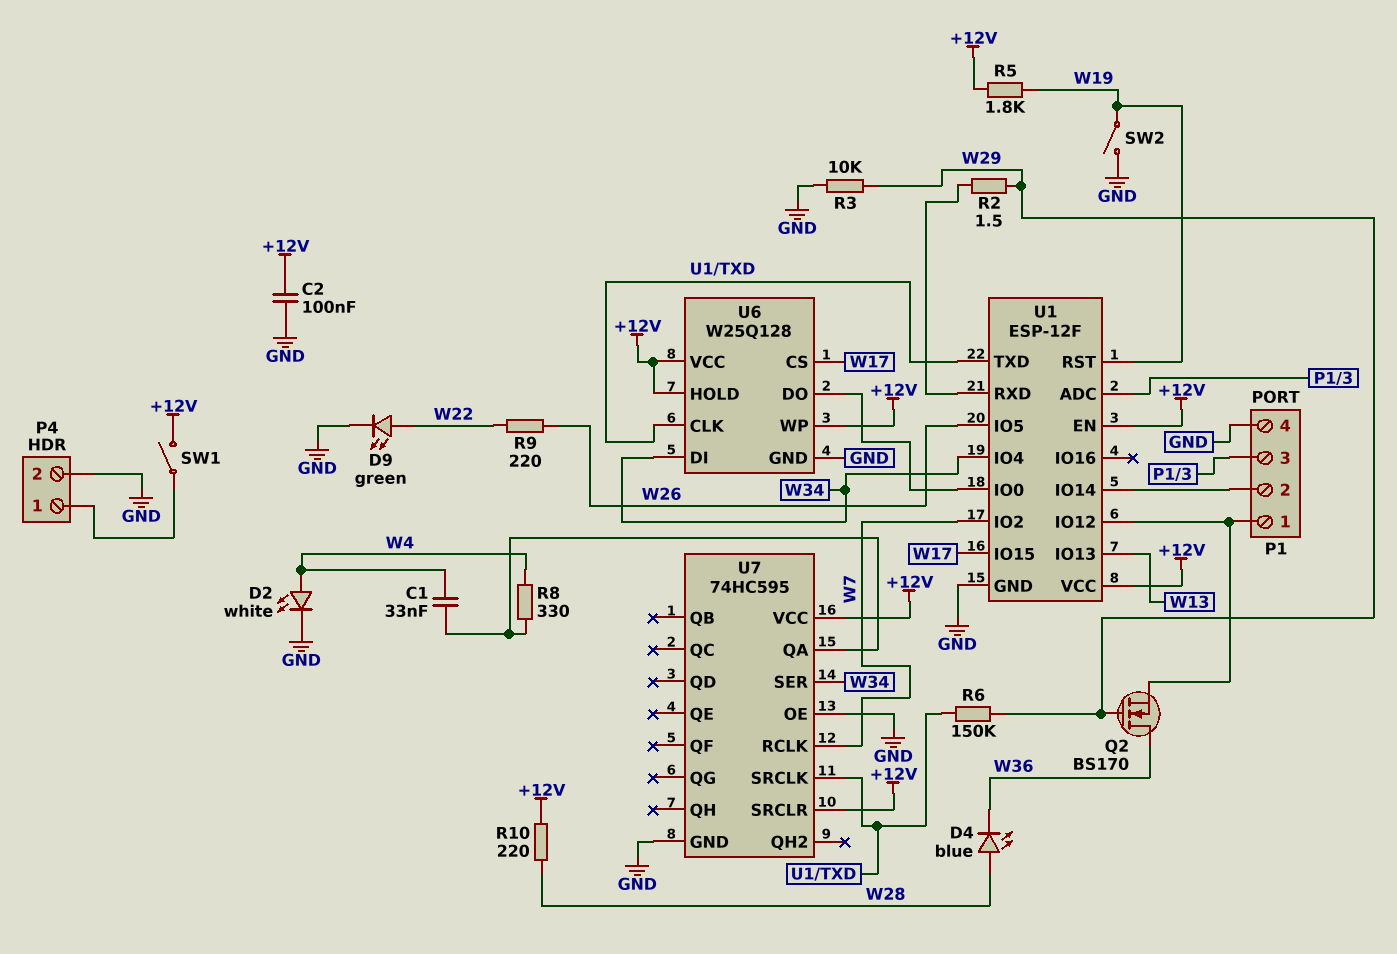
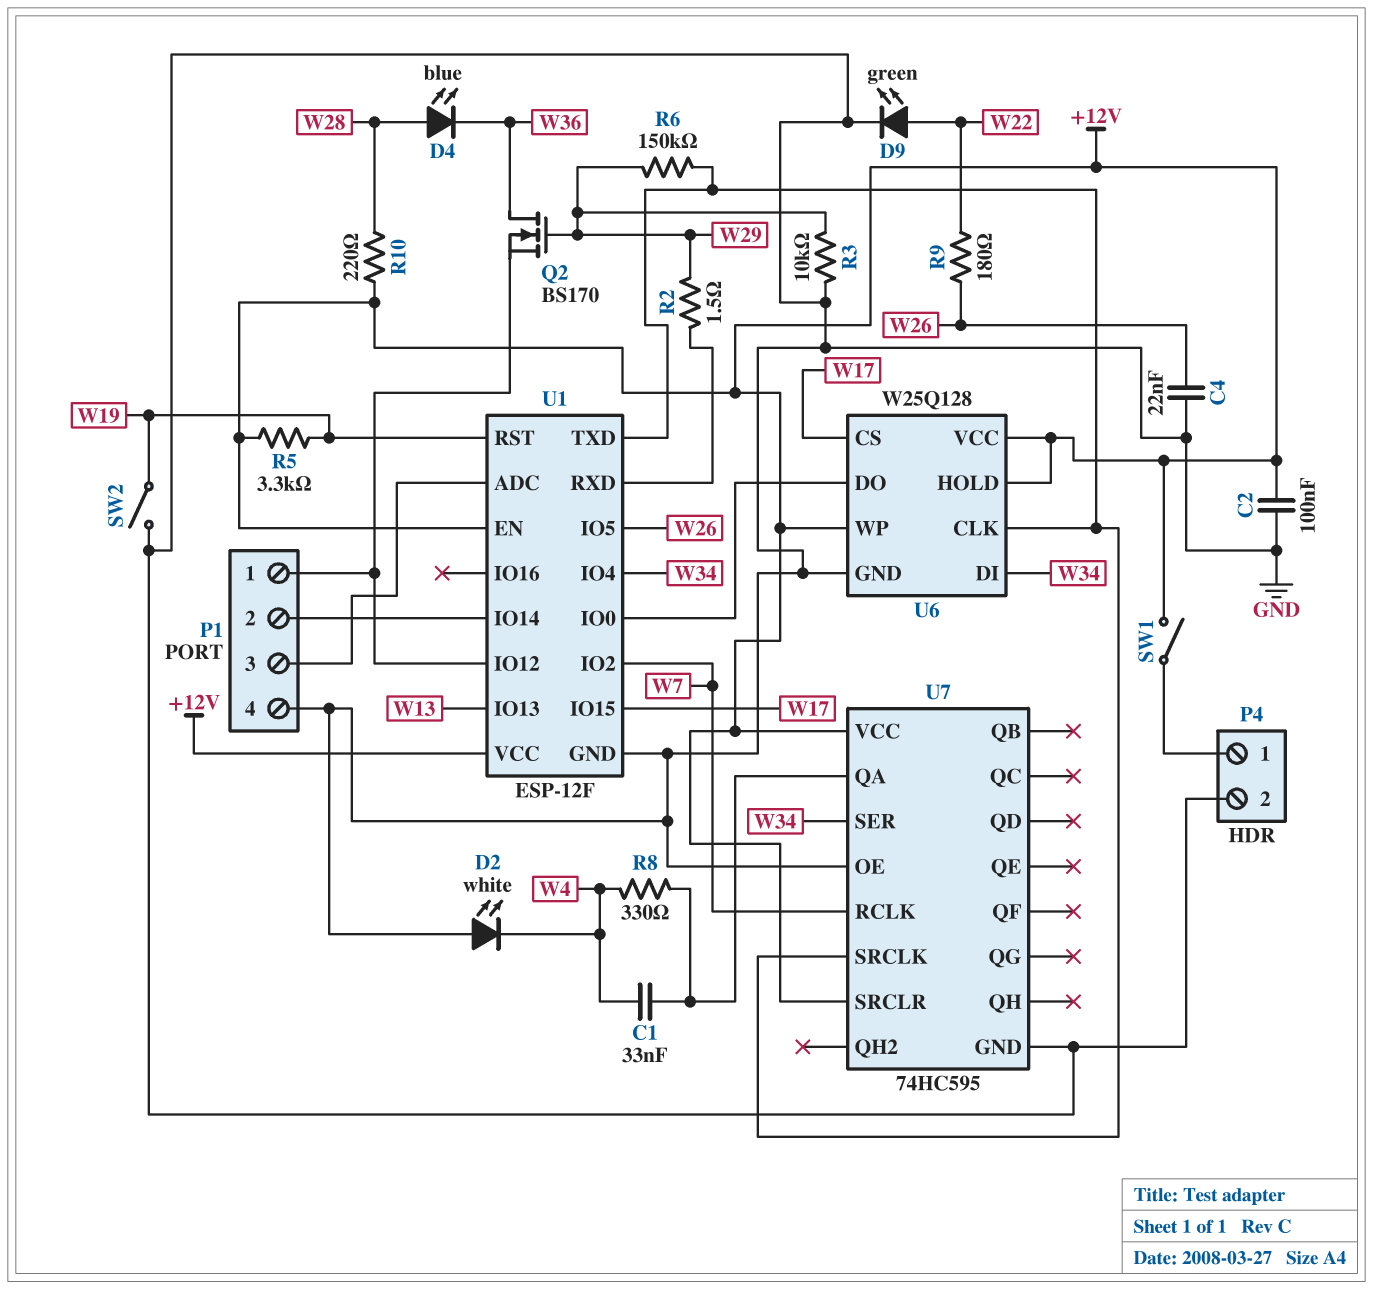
C4: none -> 22nF (GND, W26)
D2: LED white (A W4, K GND) -> LED white (A GND, K W4)
R5: 1.8k (+12V, W19) -> 3.3k (+12V, W19)
R9: 220 (W22, W26) -> 180 (W22, W26)

